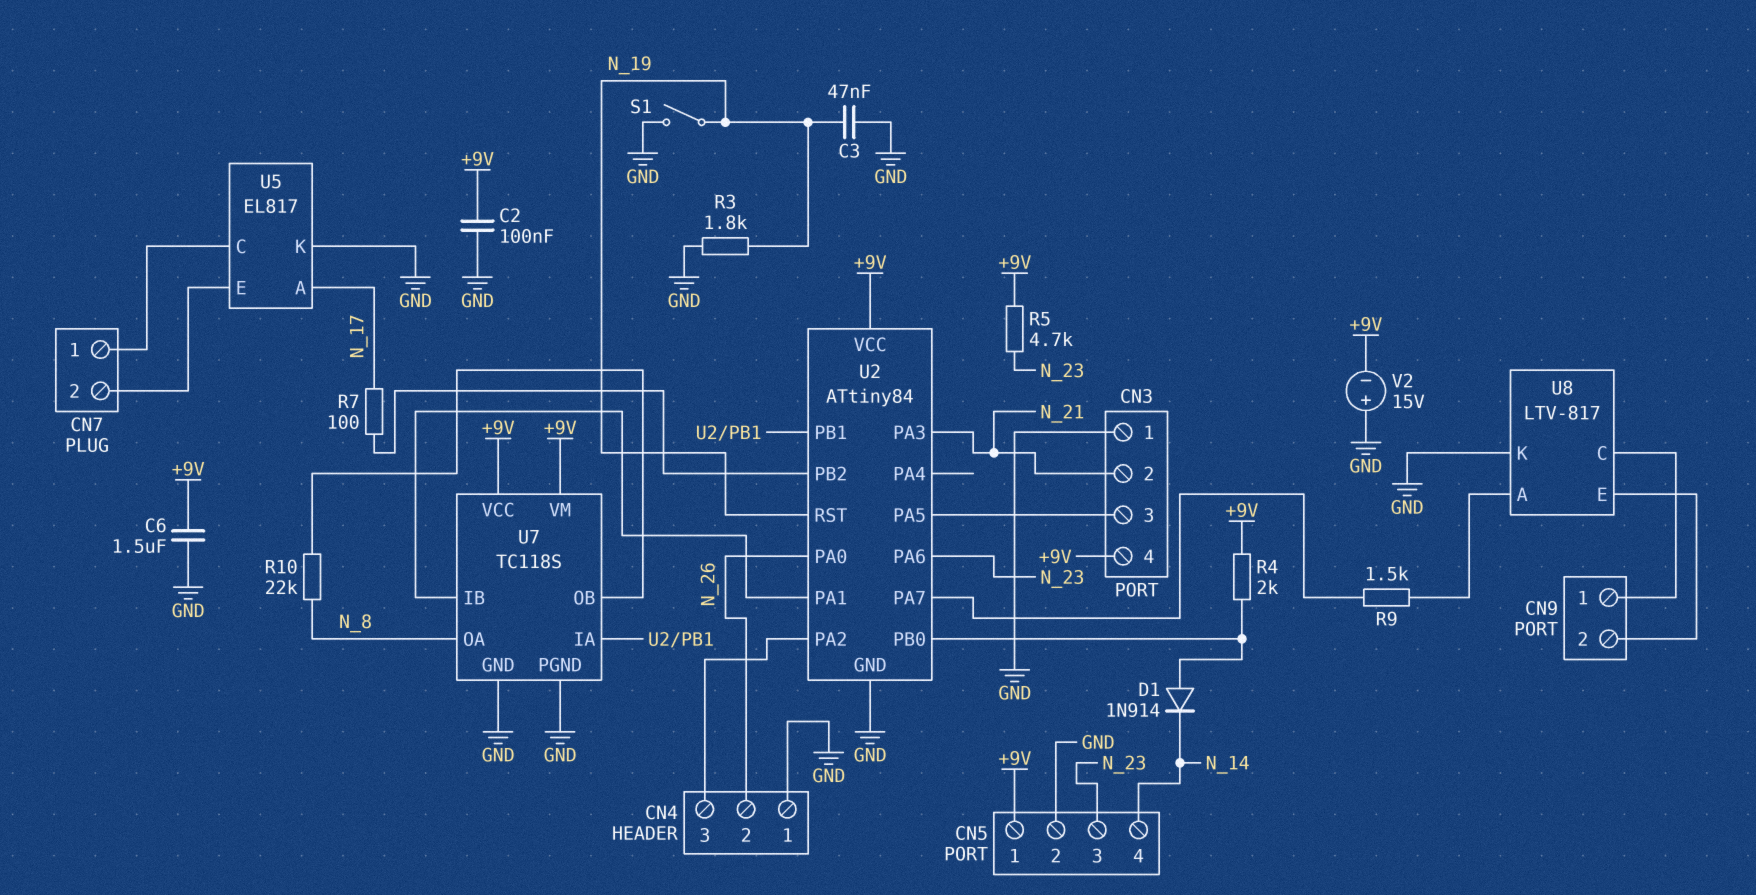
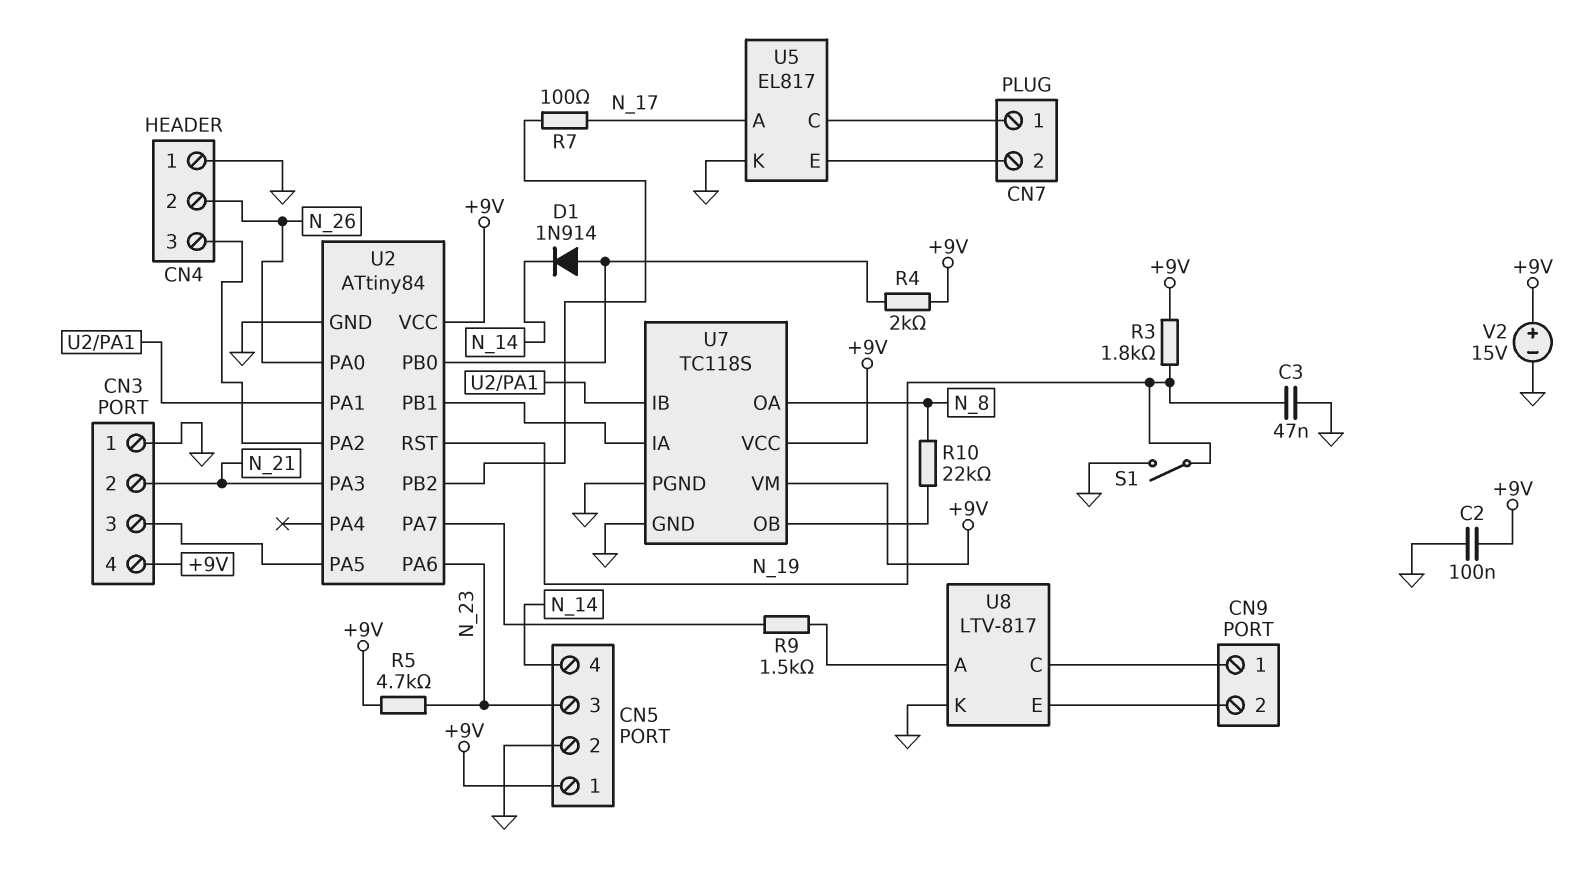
C6: 1.5uF (+9V, GND) -> none
R3: 1.8k (GND, N_19) -> 1.8k (+9V, N_19)
V2: 15V (plus GND, minus +9V) -> 15V (plus +9V, minus GND)

